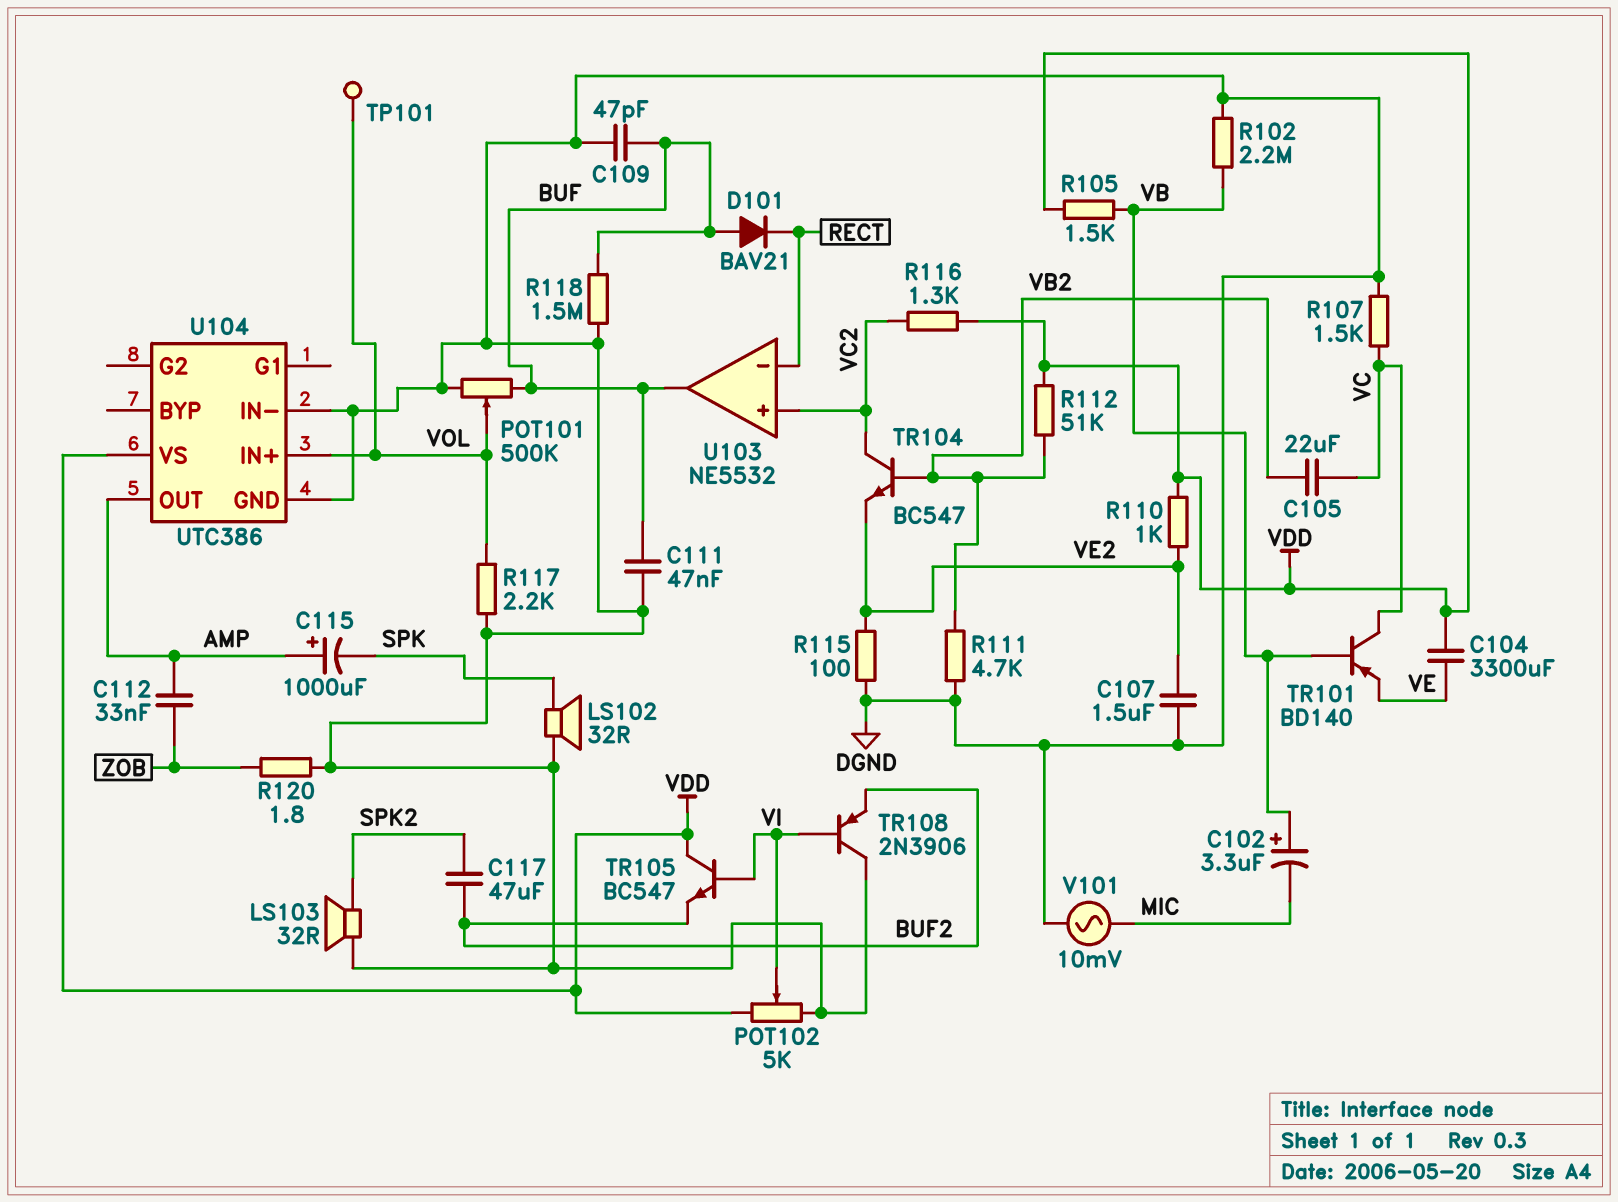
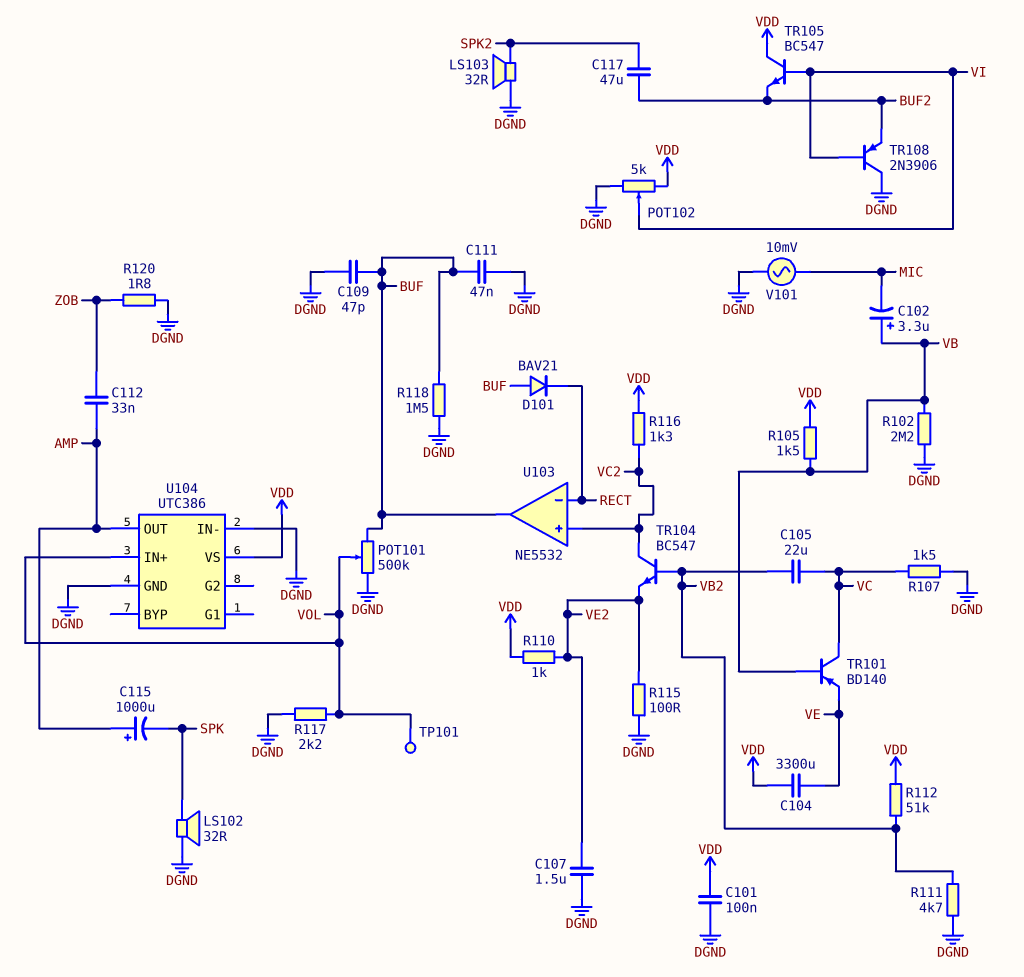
C101: none -> 100nF (DGND, VDD)

